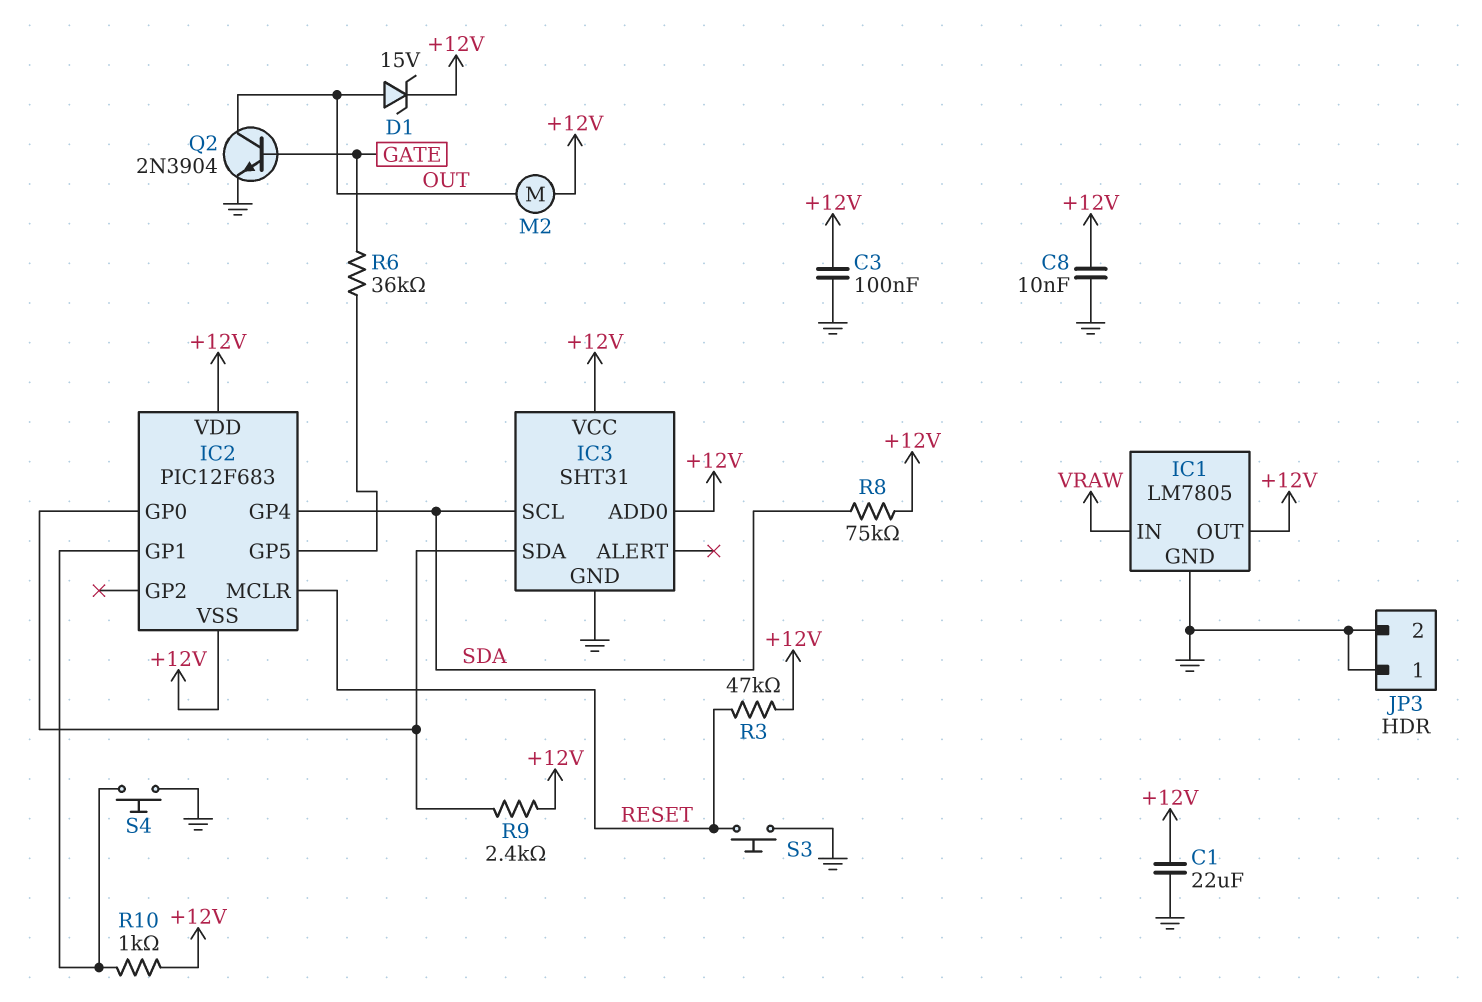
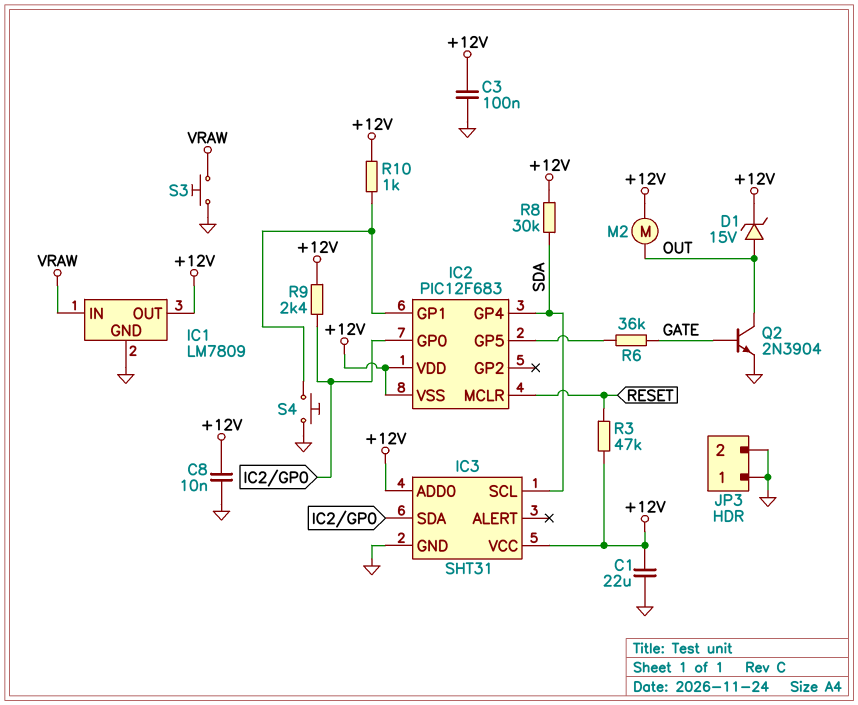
IC1: LM7805 -> LM7809
R8: 75k (+12V, SDA) -> 30k (+12V, SDA)
S3: button (GND, RESET) -> button (GND, VRAW)

